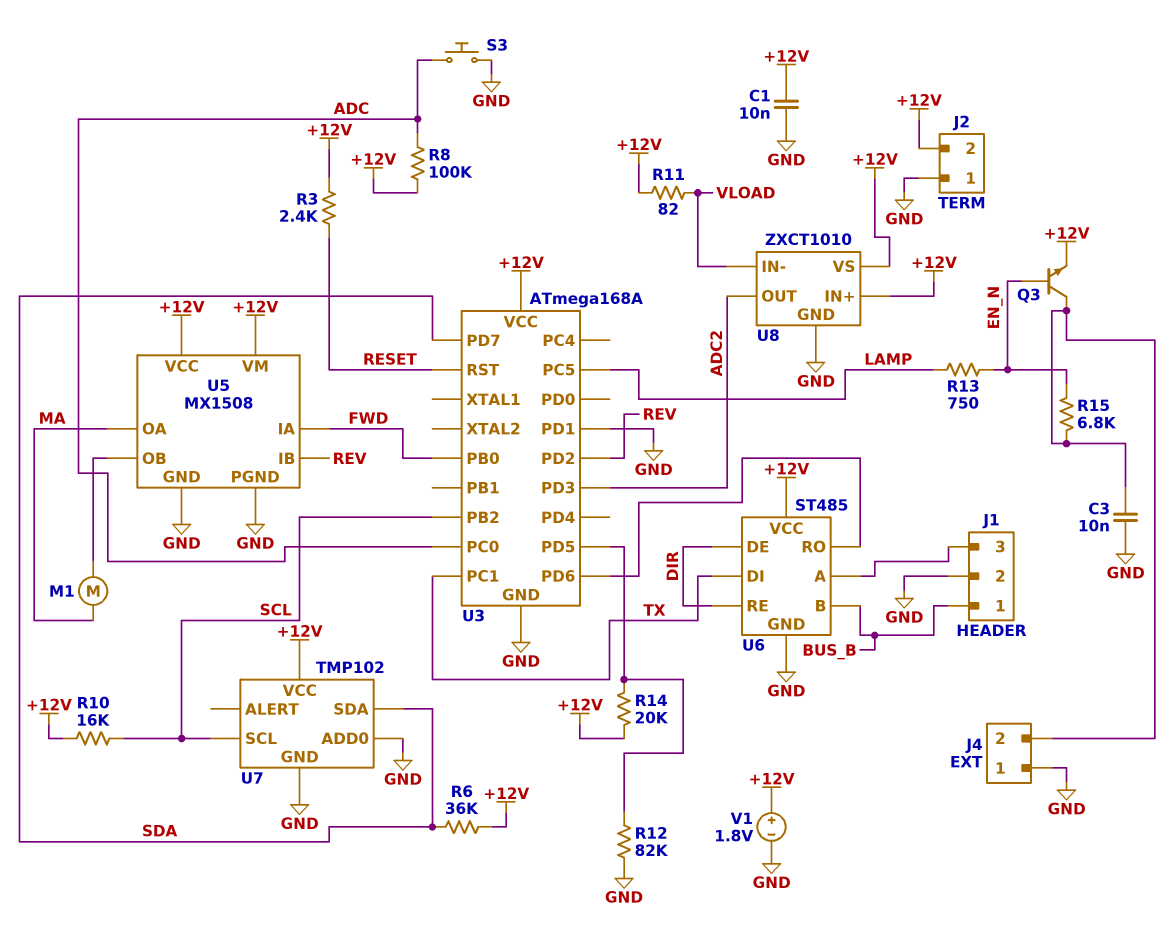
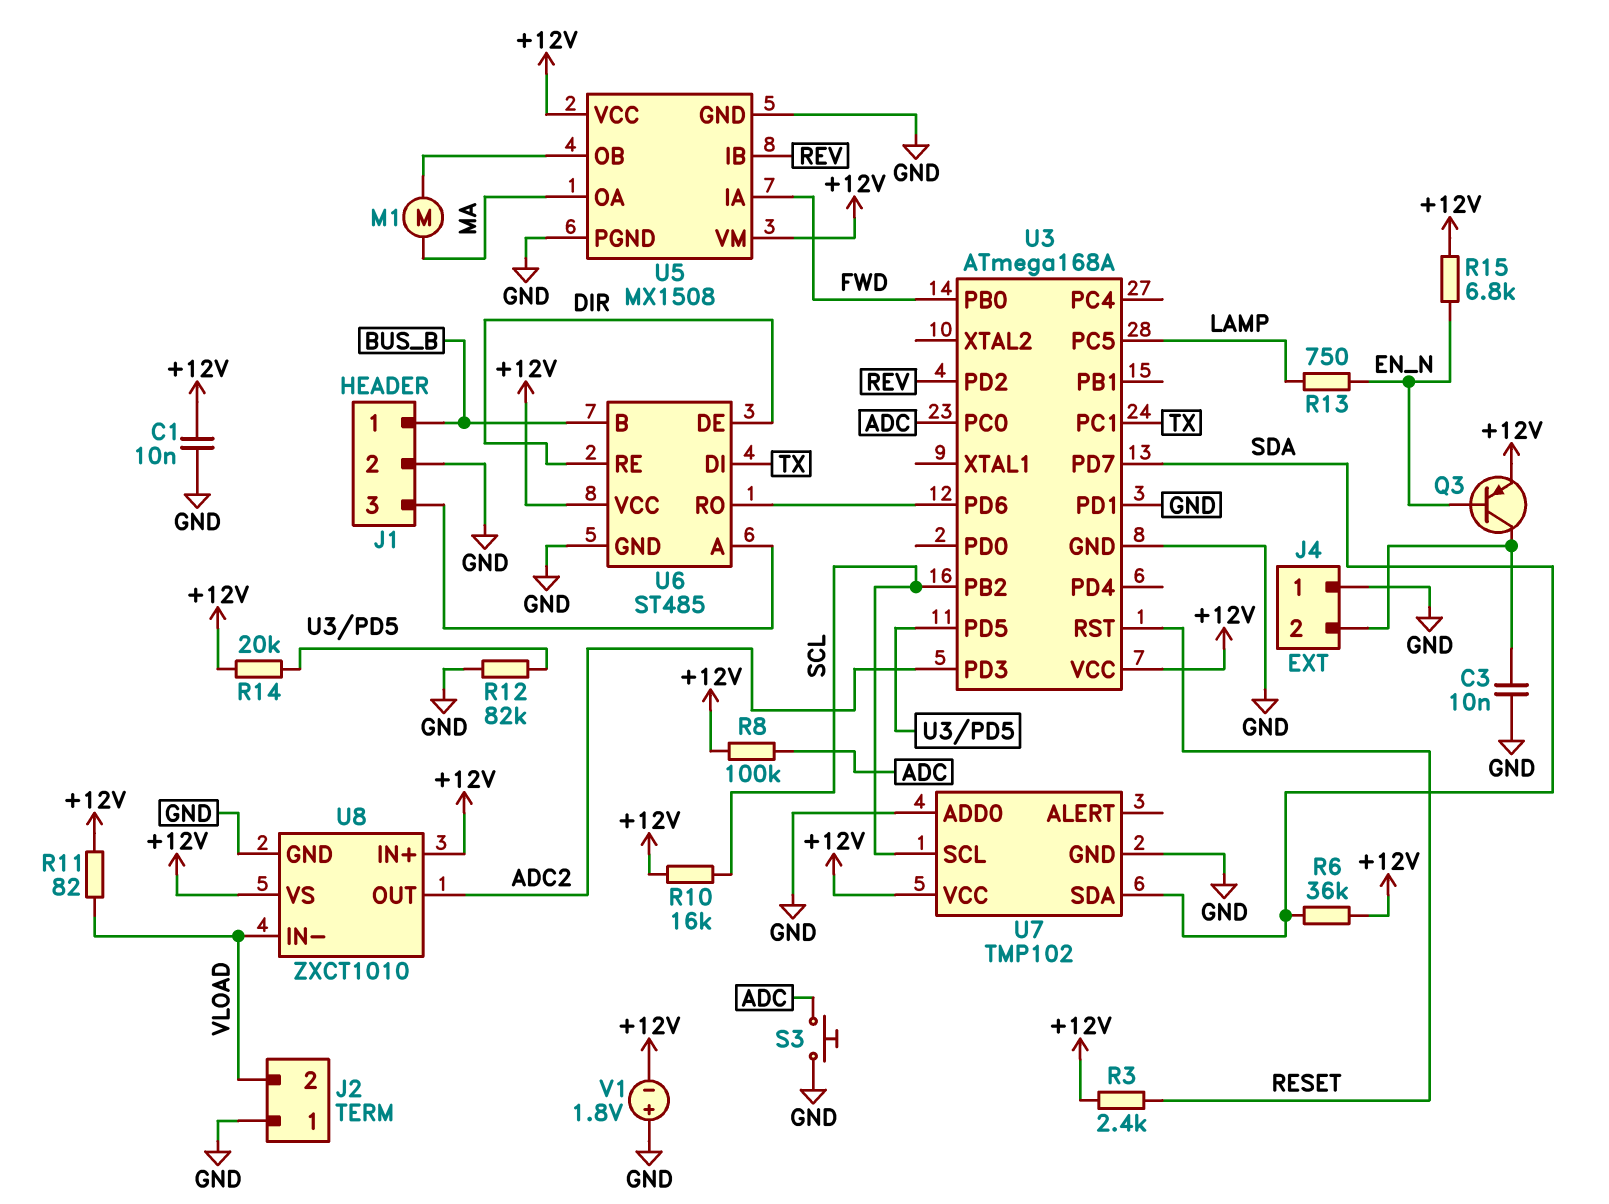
J2 pin 2: +12V -> VLOAD
Q3: NPN (B EN_N, C J4/2, E +12V) -> PNP (B EN_N, C J4/2, E +12V)
R15: 6.8k (EN_N, J4/2) -> 6.8k (+12V, EN_N)
V1: 1.8V (plus +12V, minus GND) -> 1.8V (plus GND, minus +12V)

